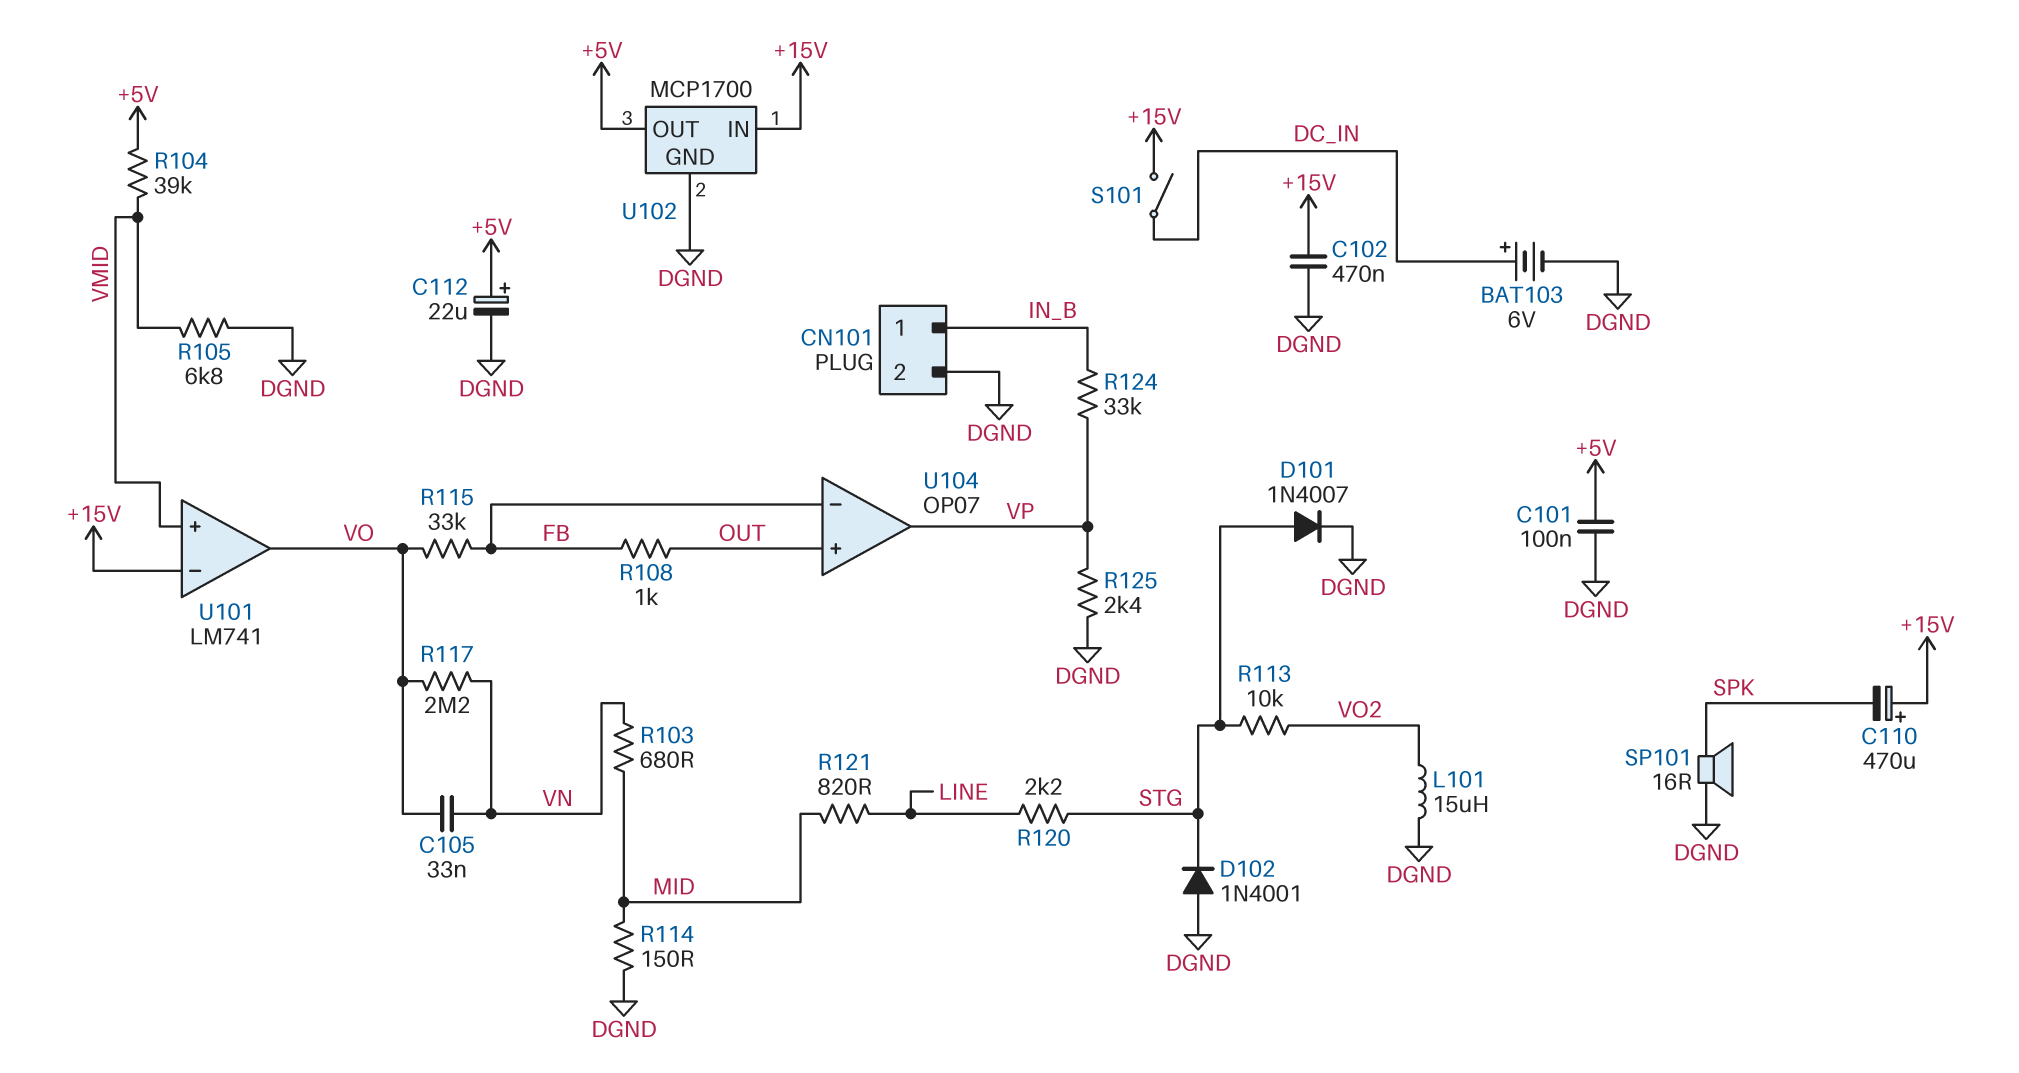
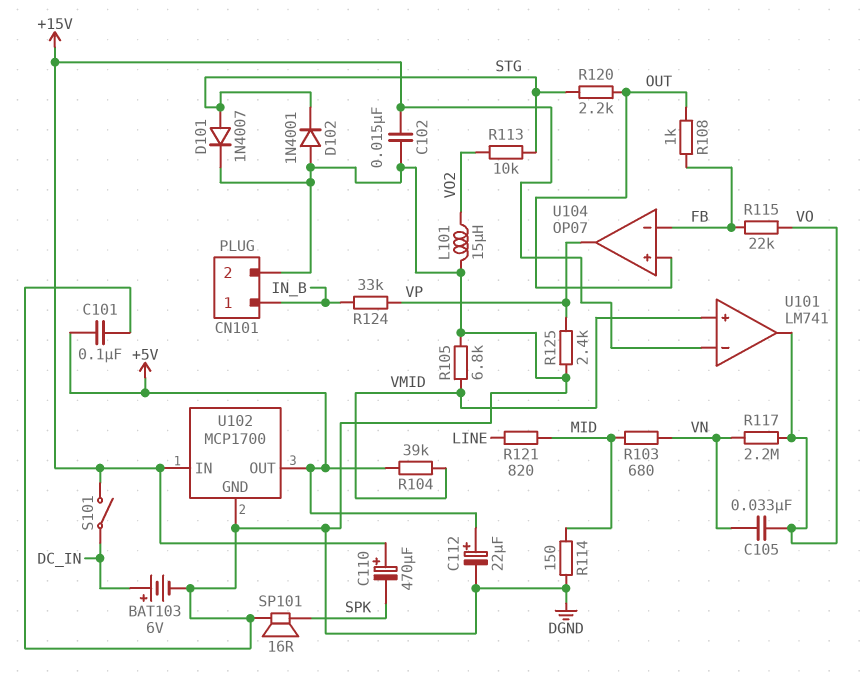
C102: 470nF (+15V, DGND) -> 15nF (+15V, DGND)
R115: 33k (FB, VO) -> 22k (FB, VO)
R120: 2.2k (LINE, STG) -> 2.2k (OUT, STG)

